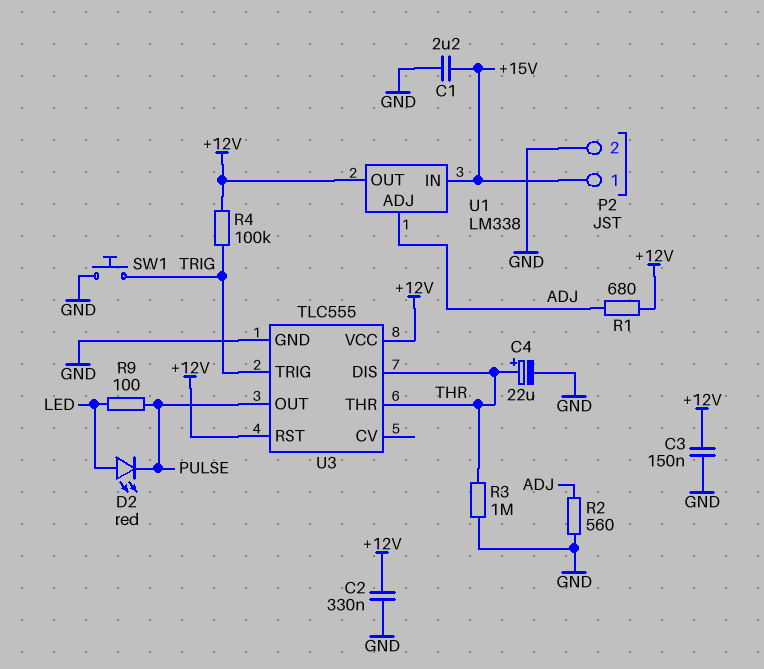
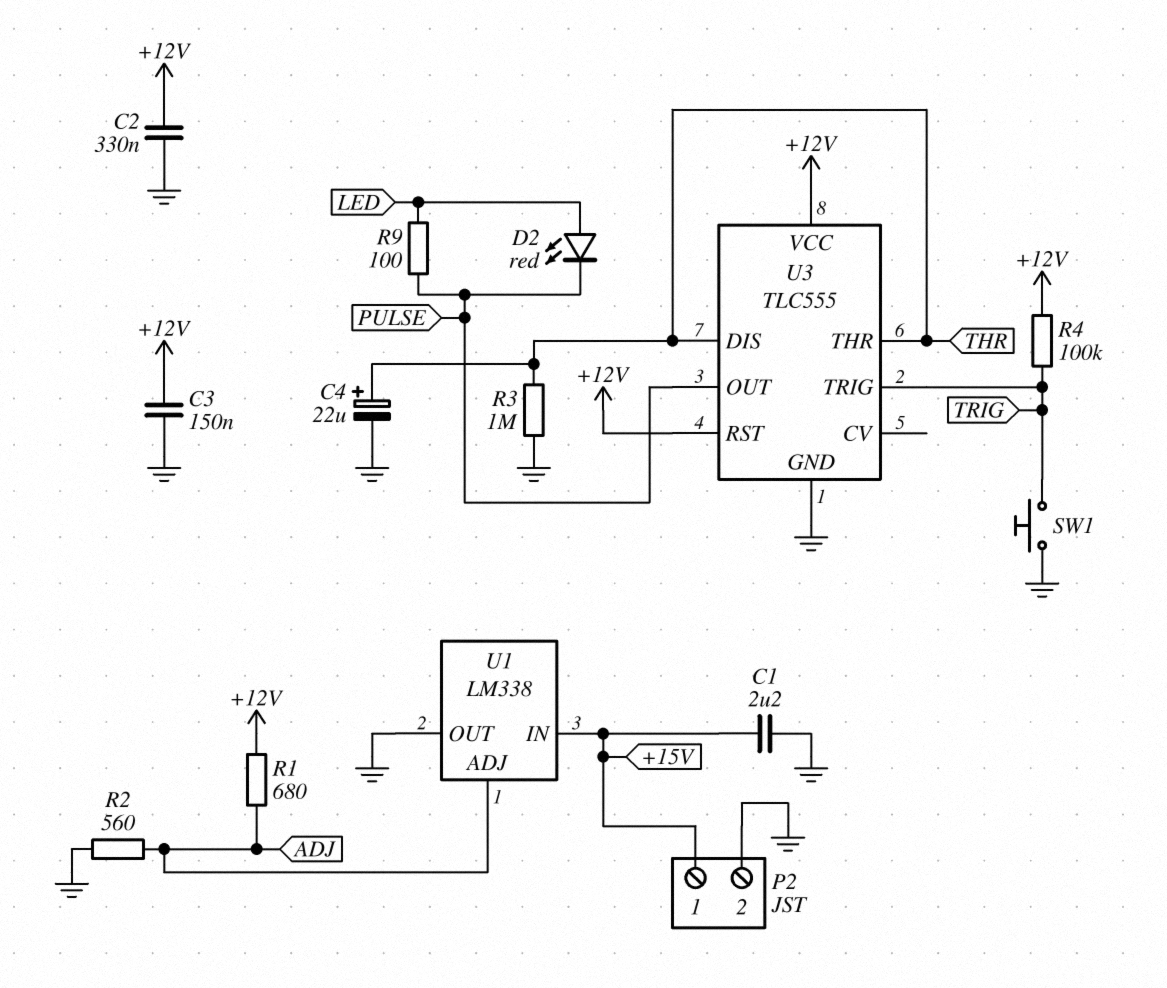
U1 pin OUT: +12V -> GND

